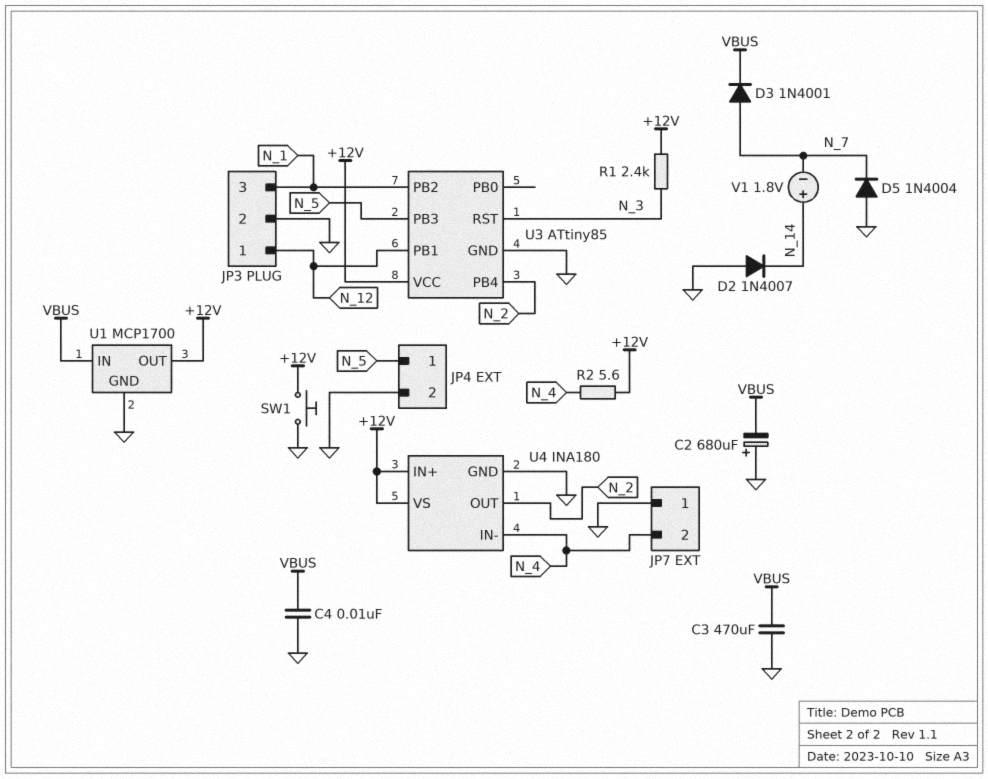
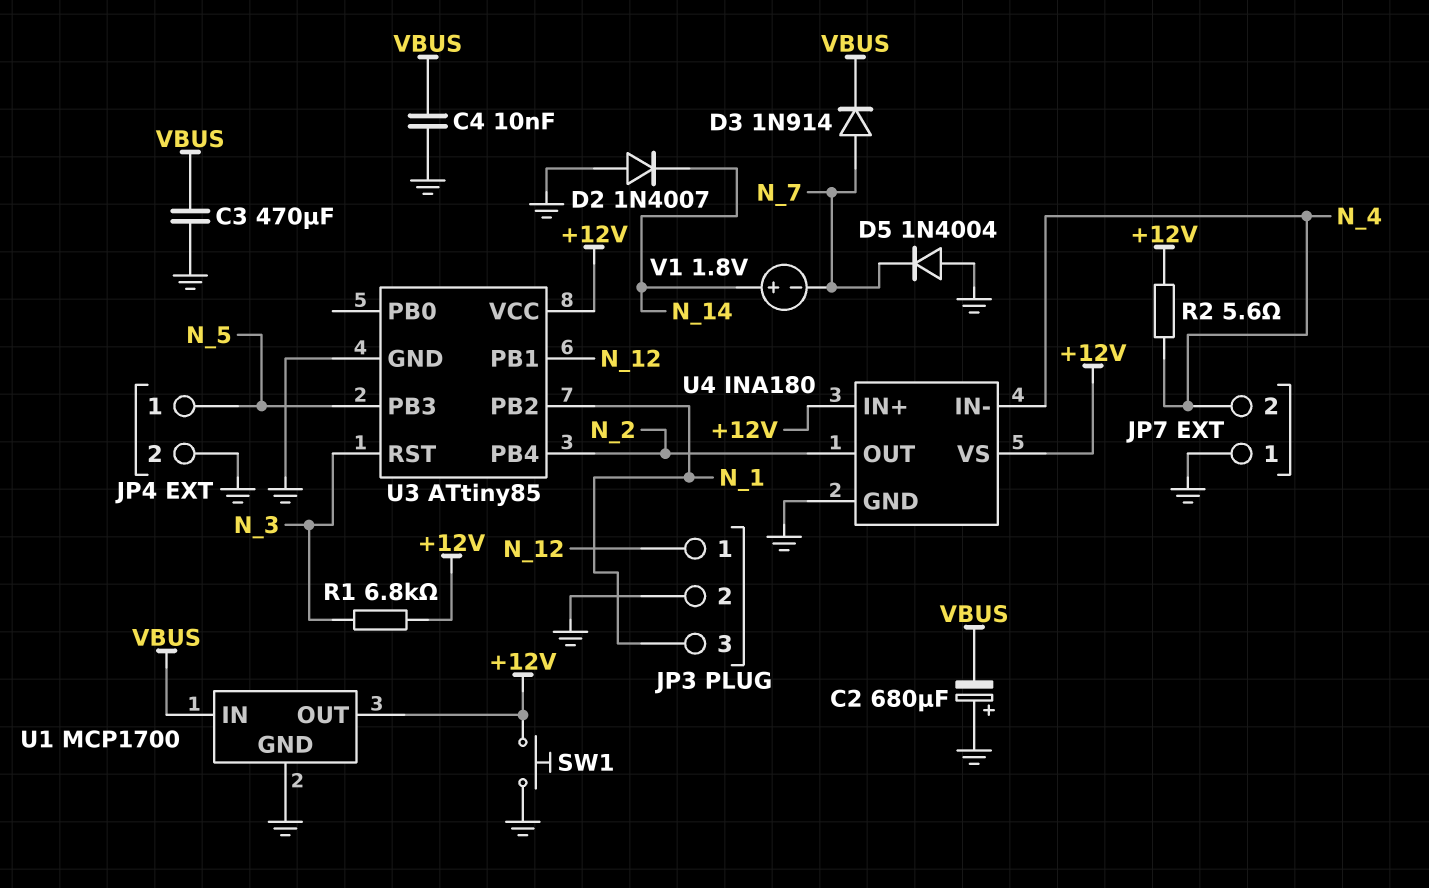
D3: diode 1N4001 (A N_7, K VBUS) -> diode 1N914 (A N_7, K VBUS)
R1: 2.4k (+12V, N_3) -> 6.8k (+12V, N_3)

